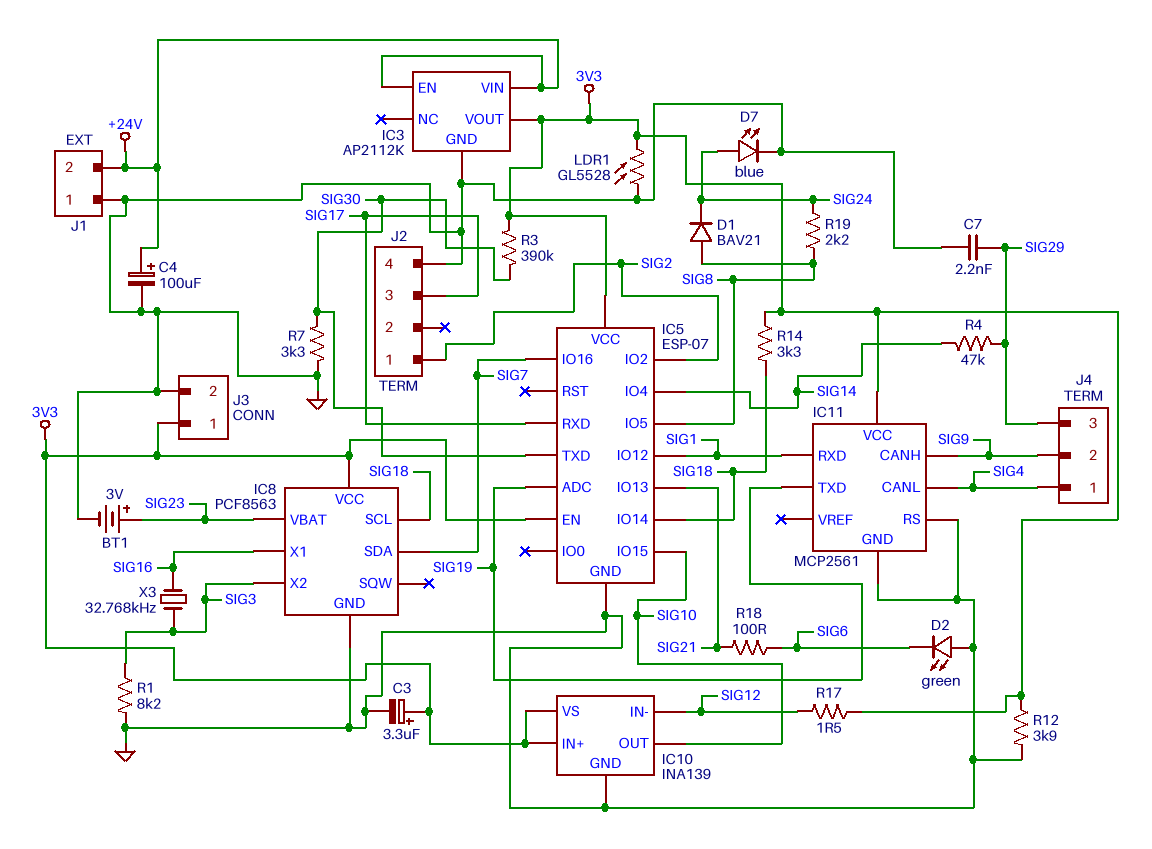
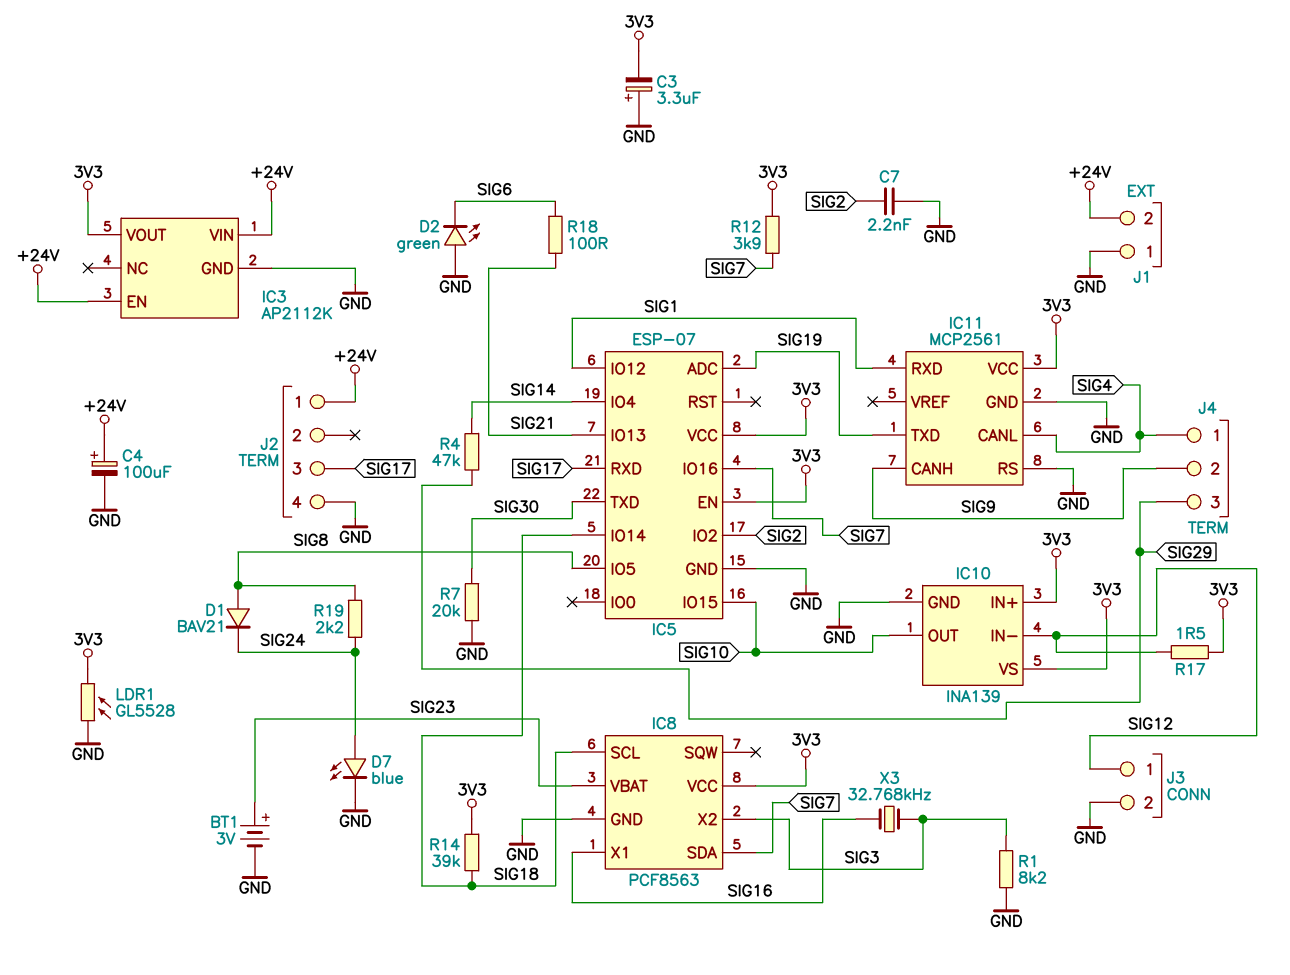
C3: 3.3uF (plus 3V3, minus GND) -> 3.3uF (plus GND, minus 3V3)
C7: 2.2nF (GND, SIG29) -> 2.2nF (GND, SIG2)
J2 pin 1: SIG2 -> +24V
J3 pin 1: 3V3 -> SIG12
R3: 390k (3V3, SIG30) -> none
R7: 3.3k (GND, SIG30) -> 20k (GND, SIG30)
R12: 3.9k (3V3, GND) -> 3.9k (3V3, SIG7)
R14: 3.3k (3V3, SIG18) -> 39k (3V3, SIG18)

